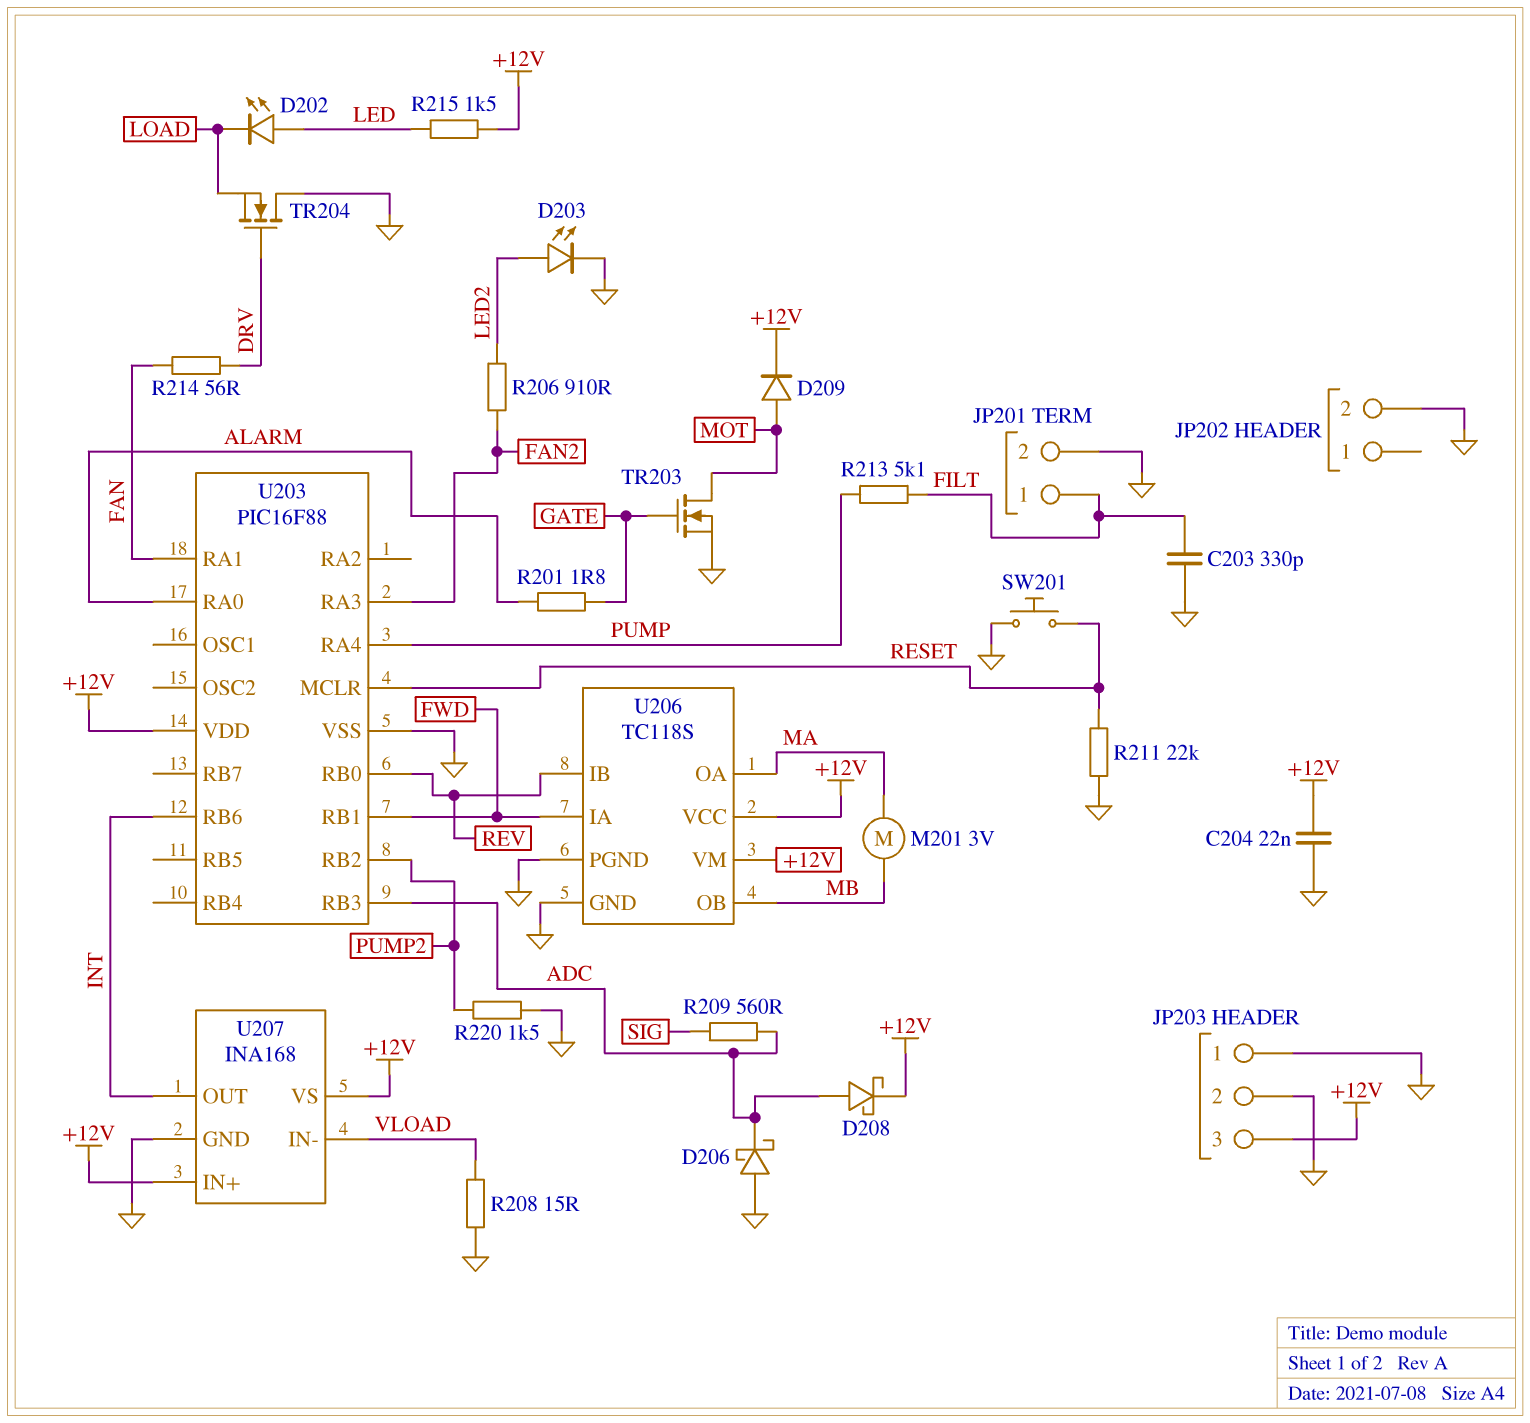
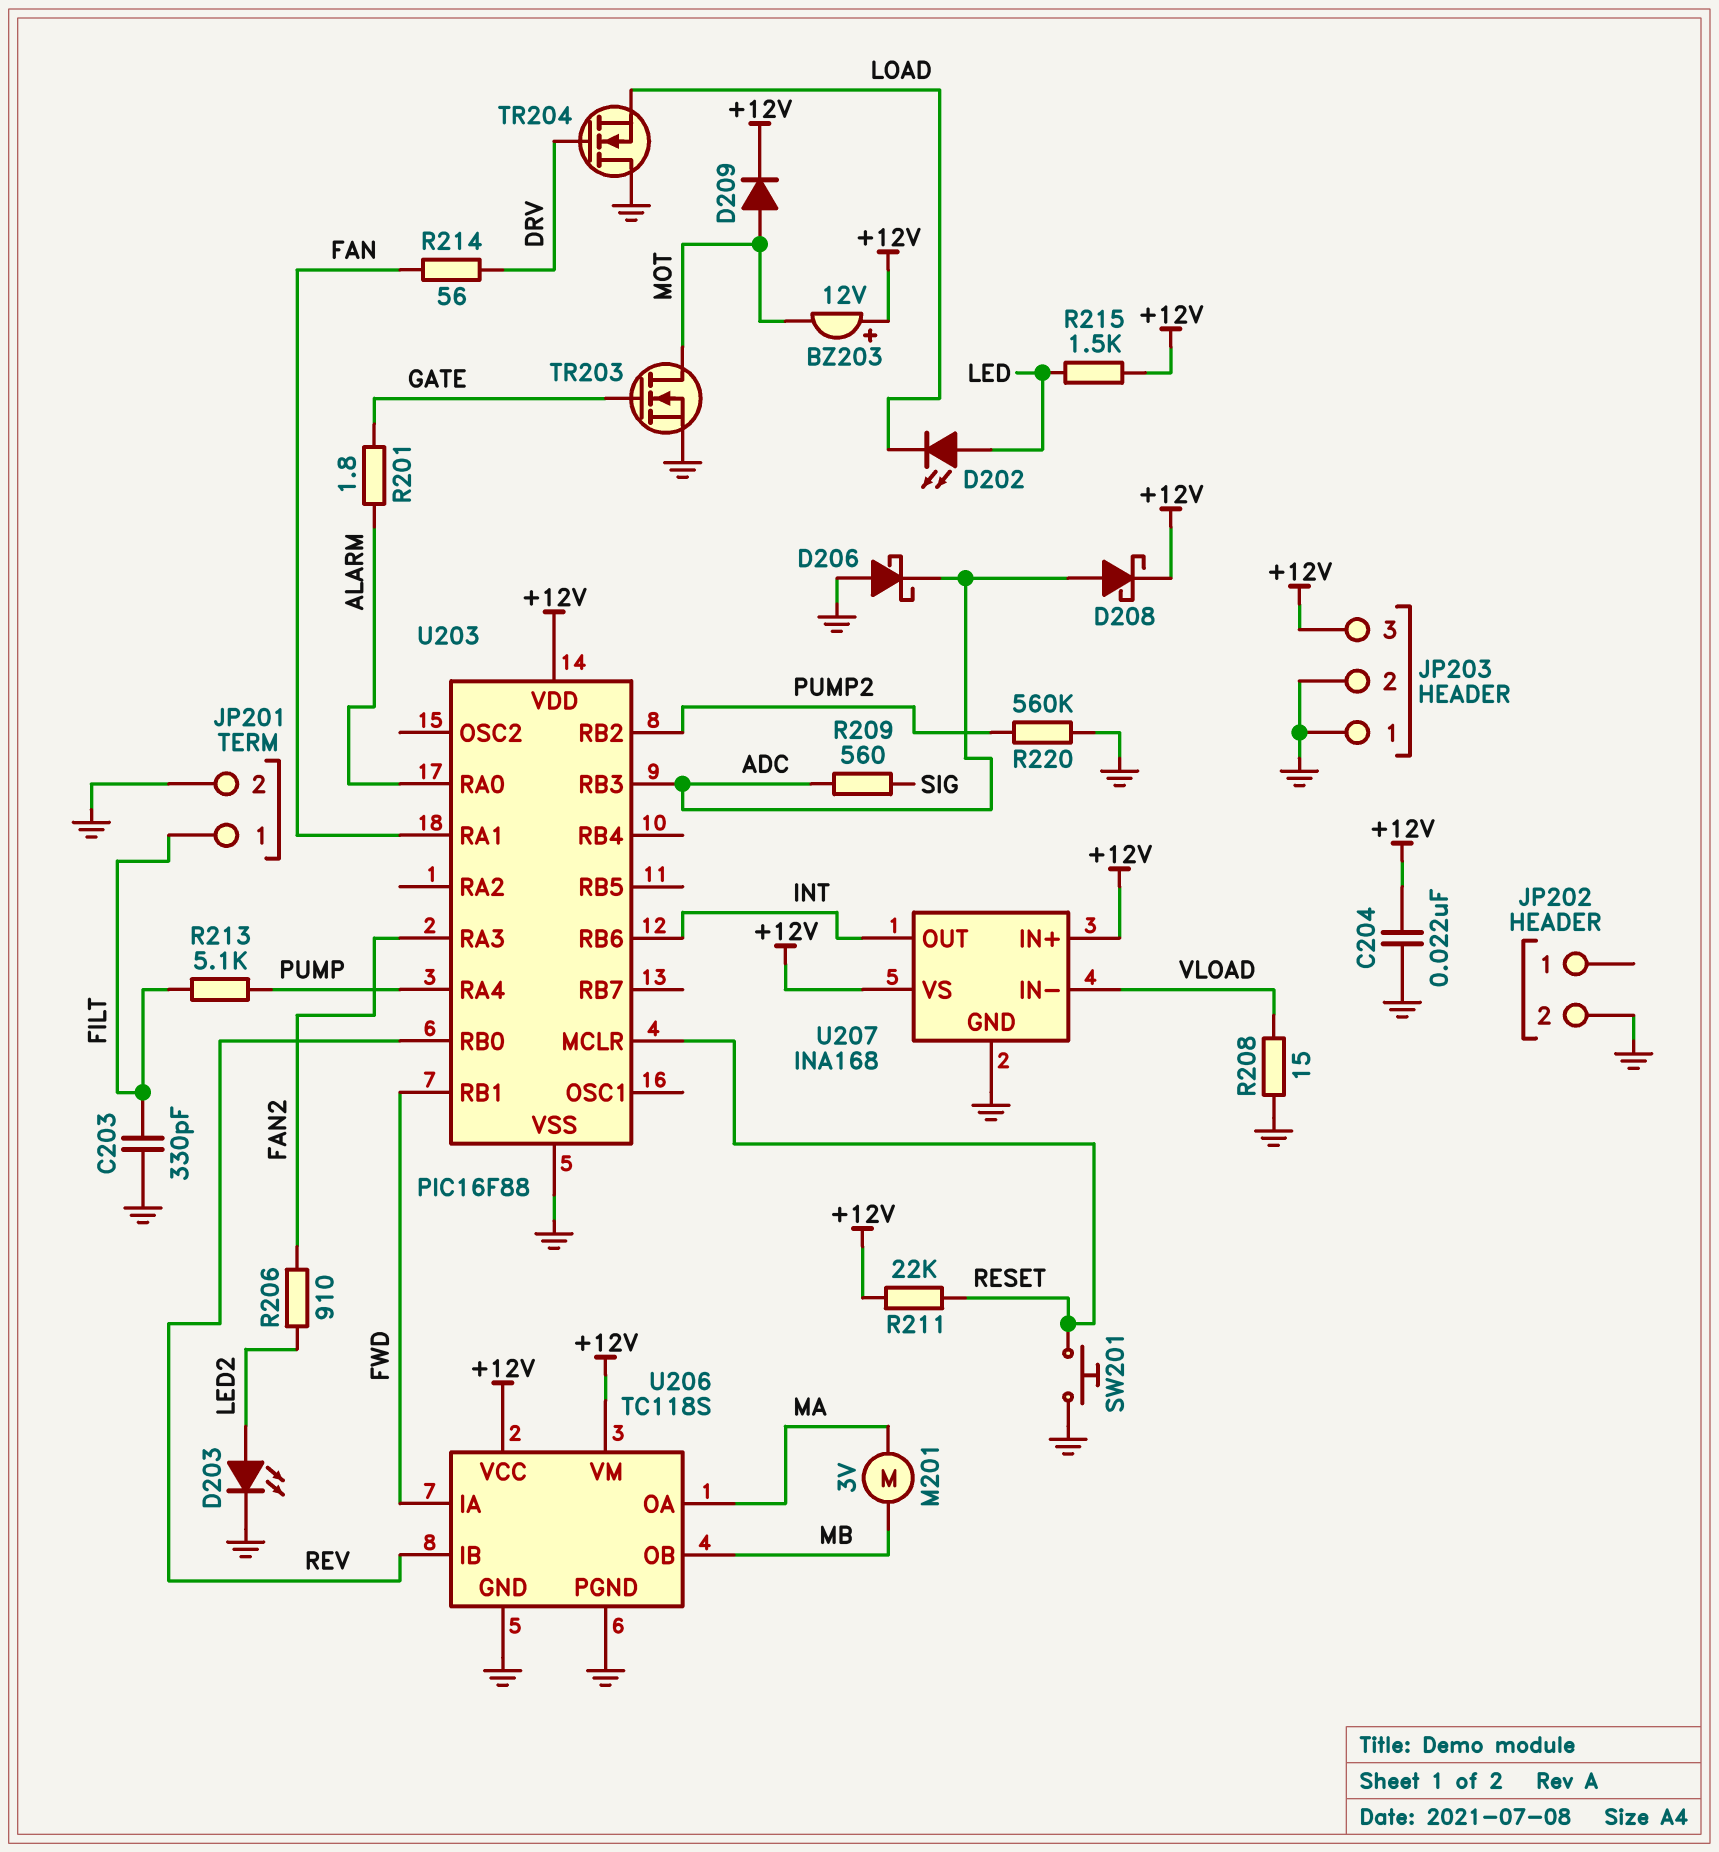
BZ203: none -> buzzer 12V (plus +12V, minus MOT)
R211: 22k (GND, RESET) -> 22k (+12V, RESET)
R220: 1.5k (GND, PUMP2) -> 560k (GND, PUMP2)

